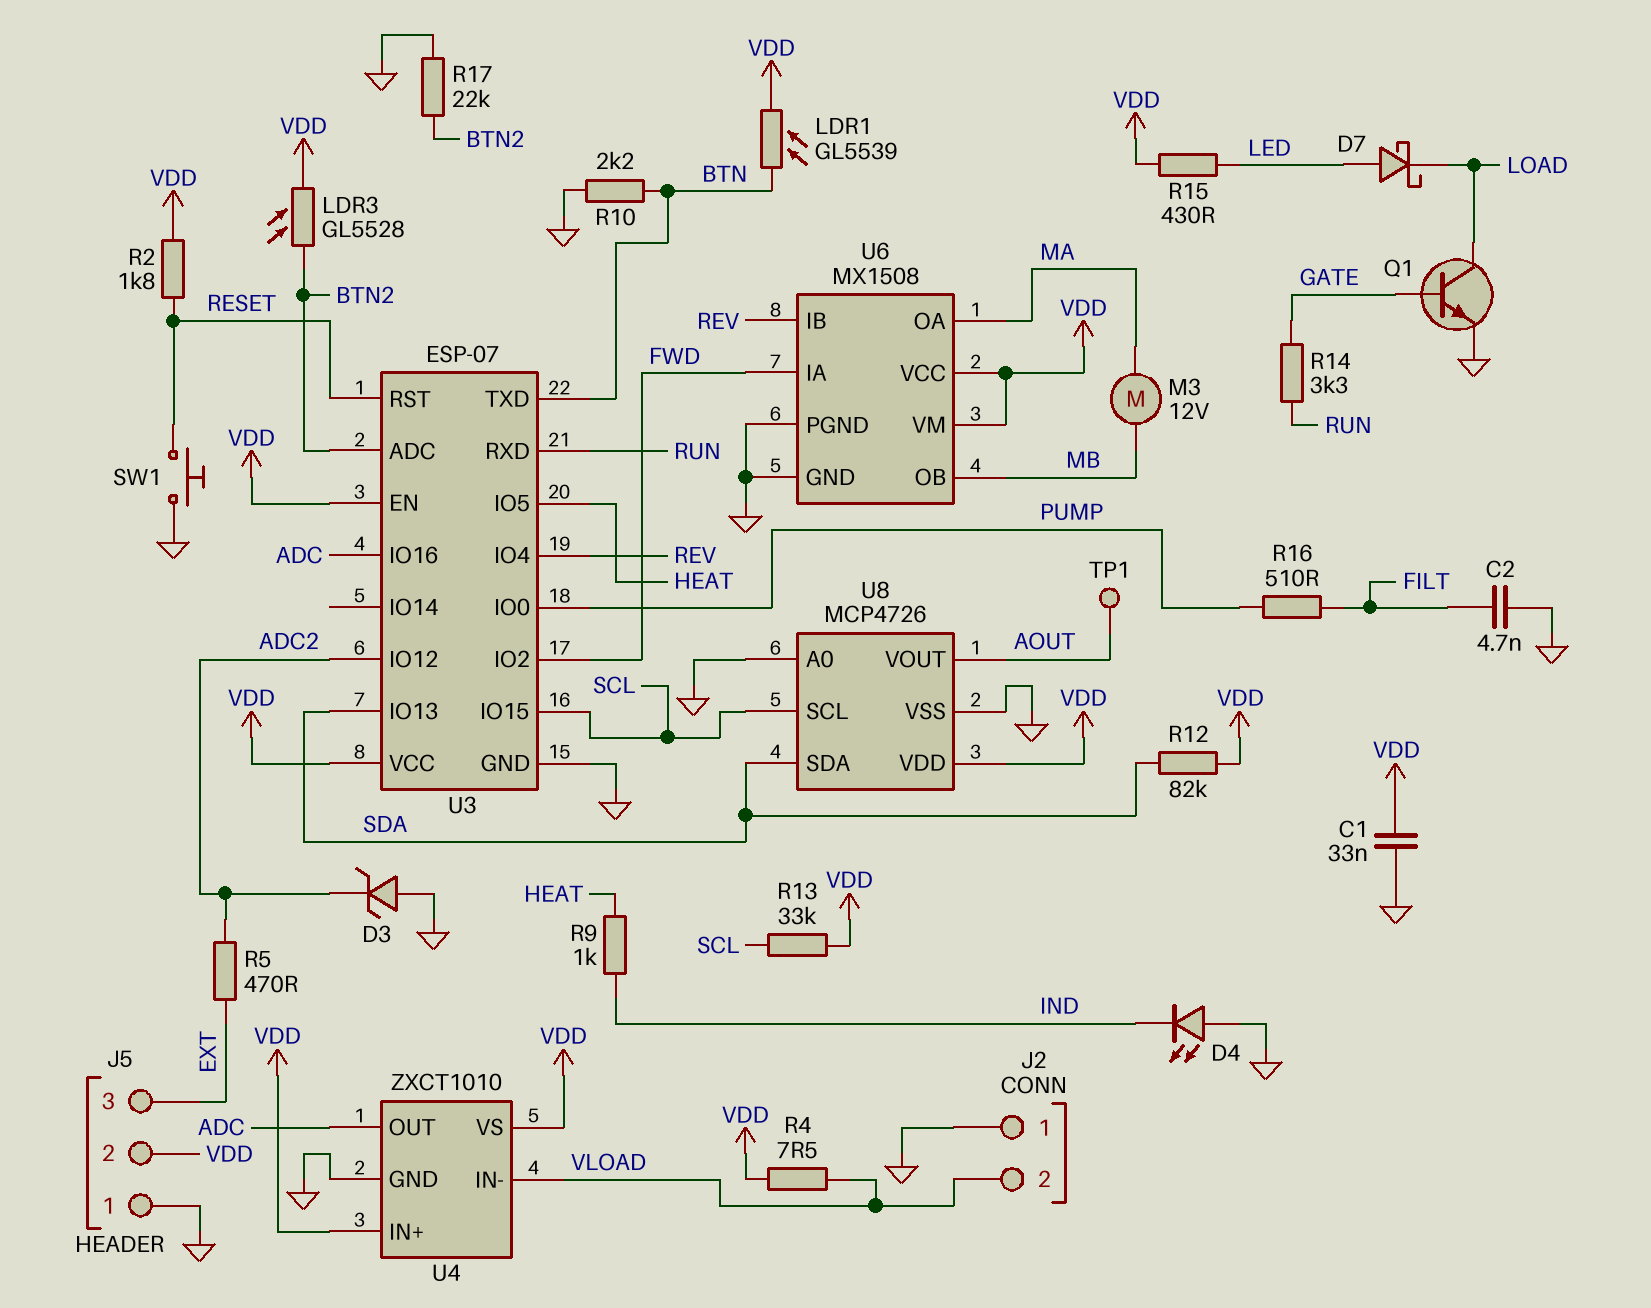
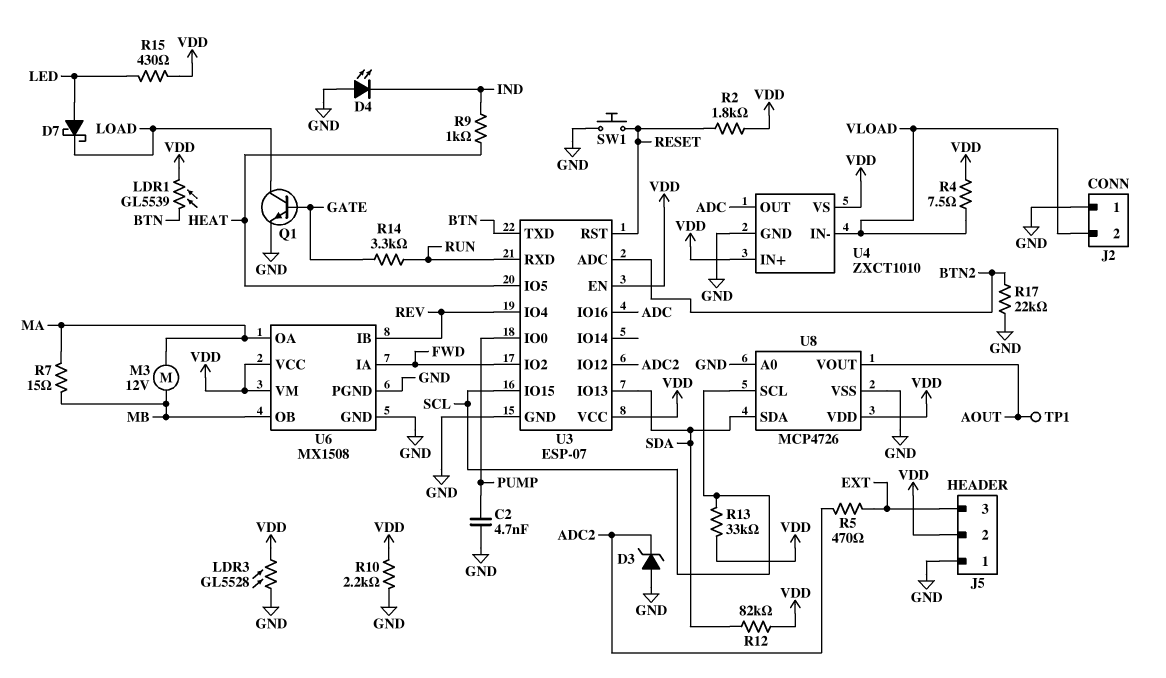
C1: 33nF (GND, VDD) -> none
C2: 4.7nF (FILT, GND) -> 4.7nF (GND, PUMP)
LDR3: GL5528 (BTN2, VDD) -> GL5528 (GND, VDD)
R7: none -> 15 (MA, MB)
R10: 2.2k (BTN, GND) -> 2.2k (GND, VDD)
R16: 510 (FILT, PUMP) -> none

